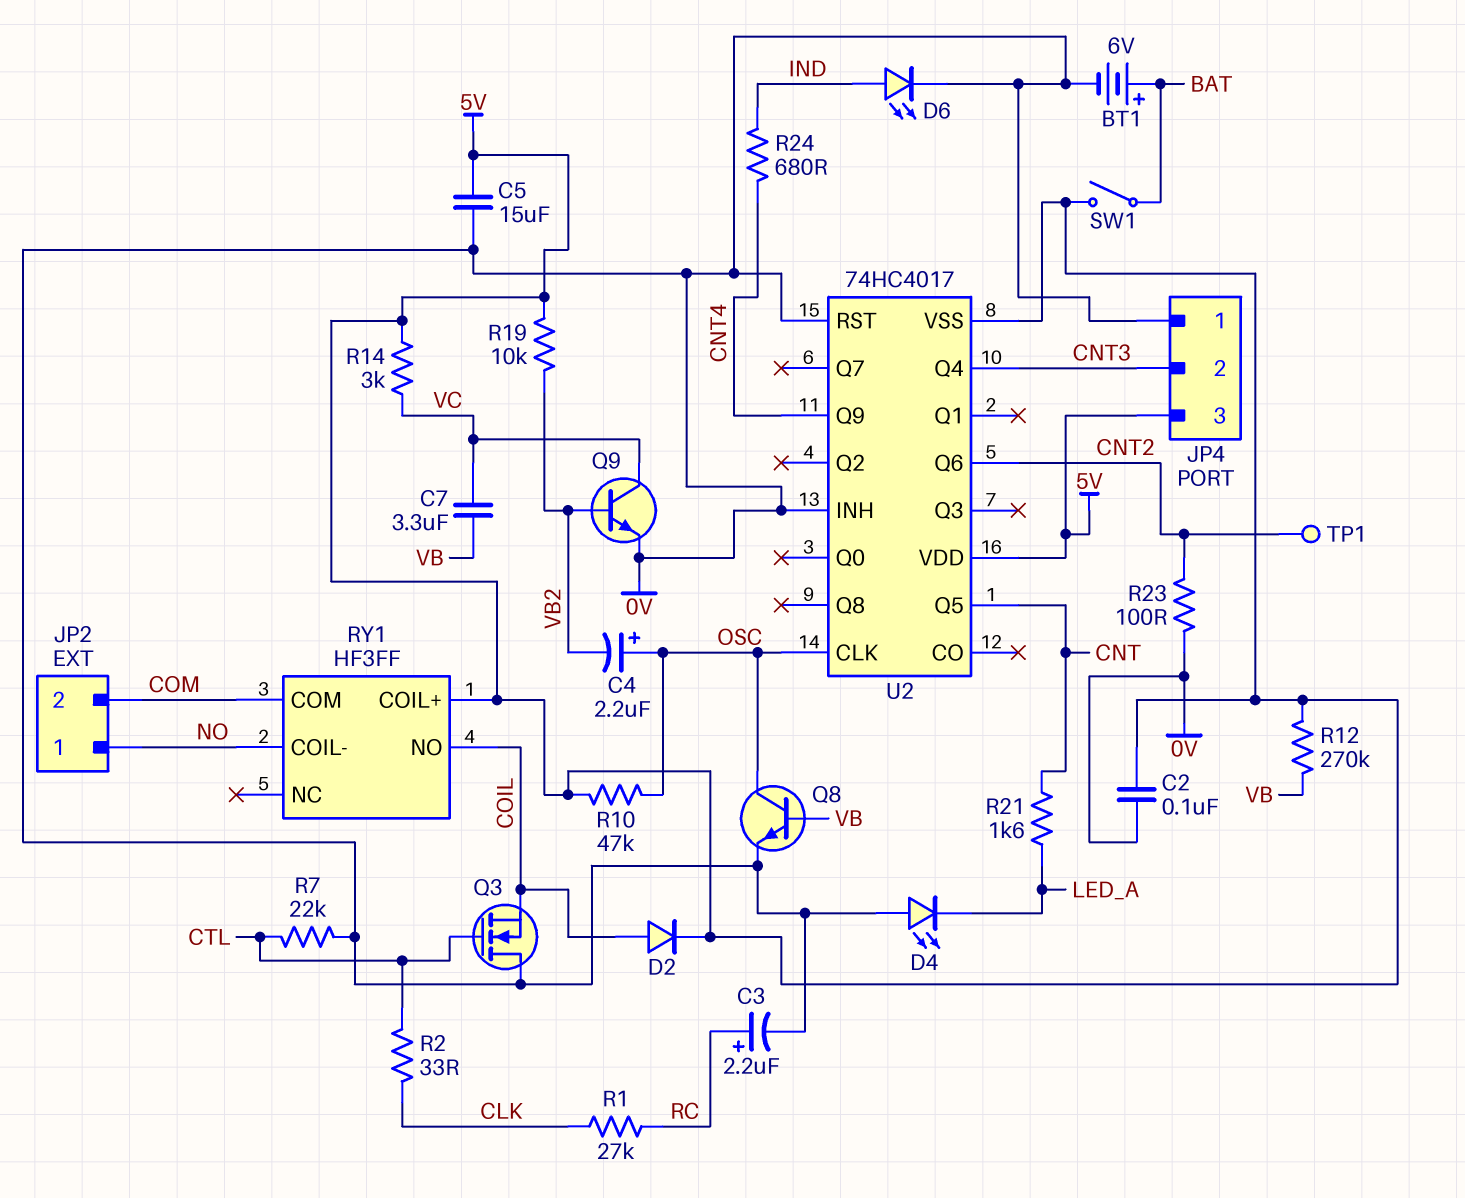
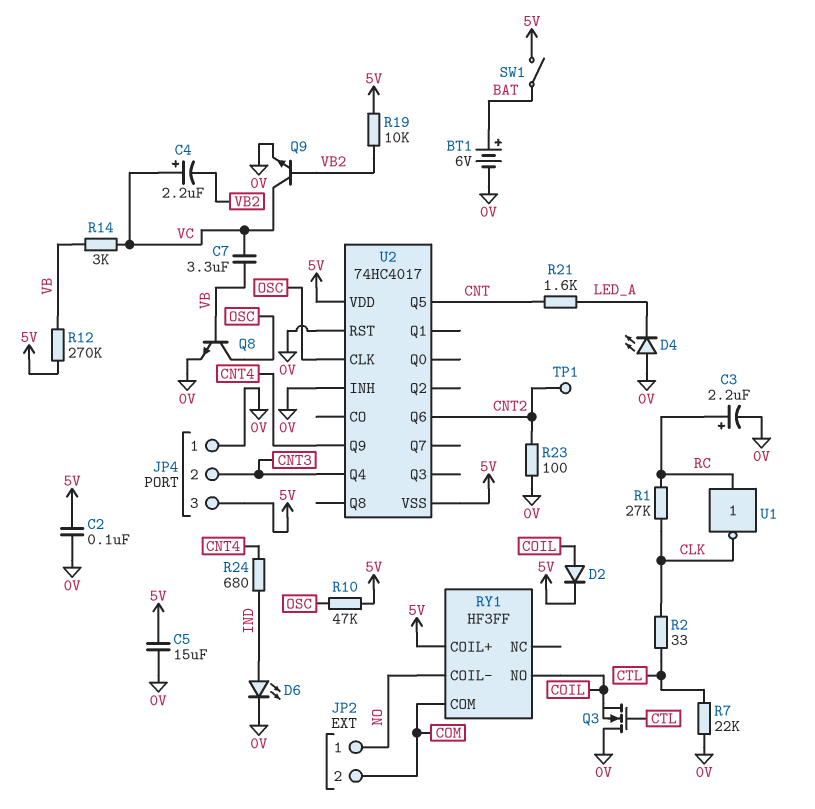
C4: 2.2uF (plus OSC, minus VB2) -> 2.2uF (plus VC, minus VB2)
R14: 3k (5V, VC) -> 3k (VB, VC)
U1: none -> NOT (in RC, out CLK)

